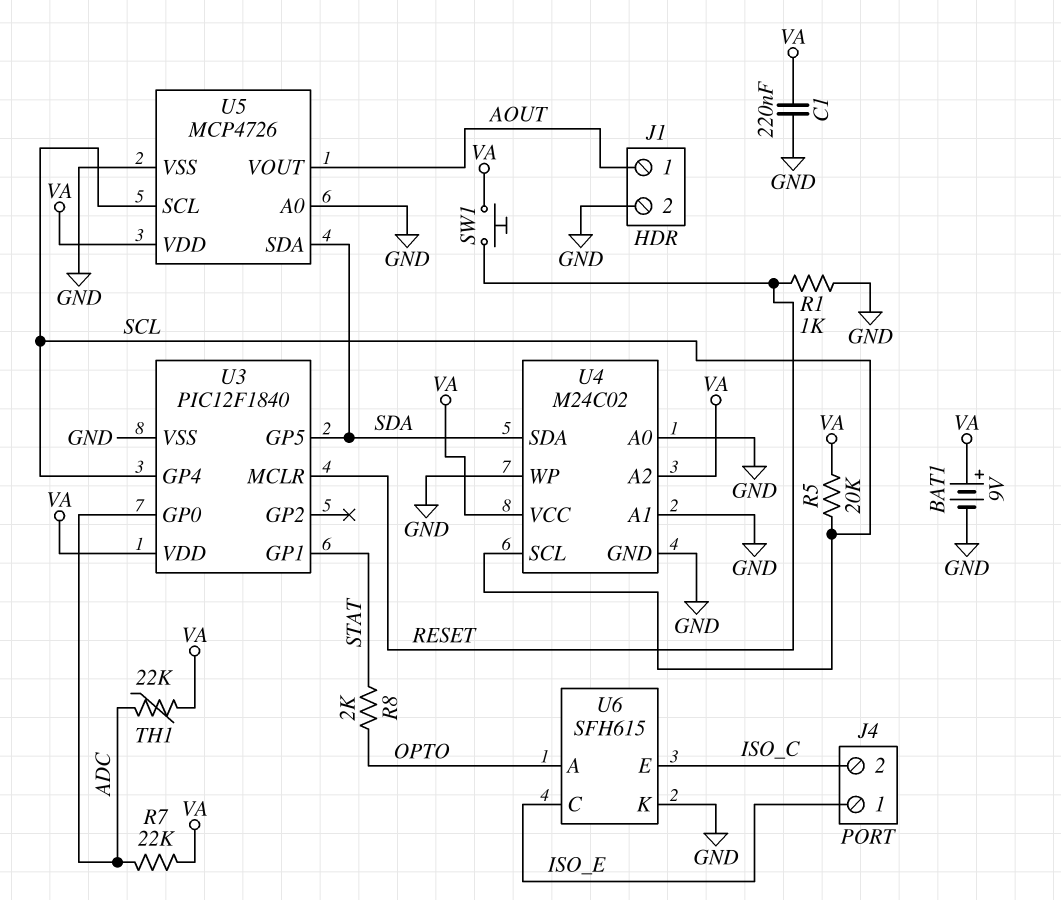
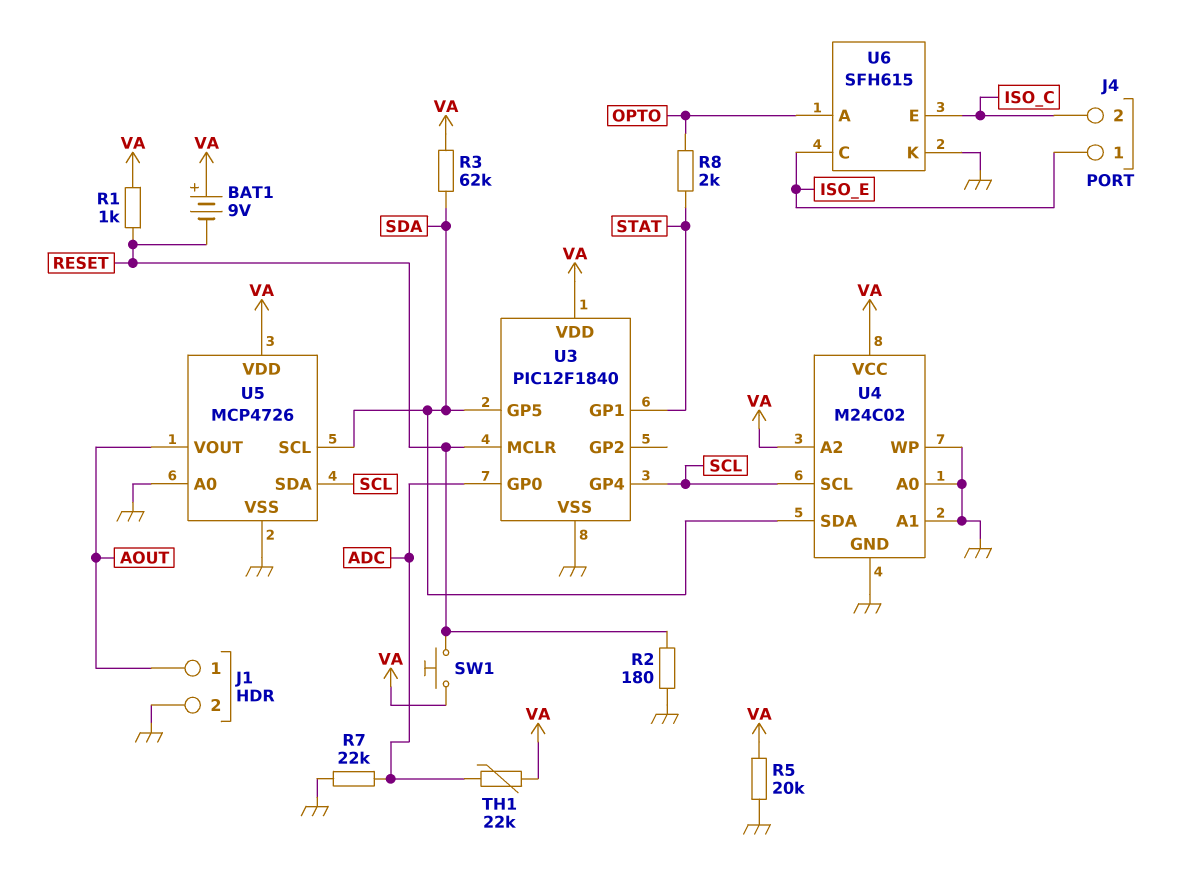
BAT1: 9V (plus VA, minus GND) -> 9V (plus VA, minus RESET)
C1: 220nF (GND, VA) -> none
R1: 1k (GND, RESET) -> 1k (RESET, VA)
R2: none -> 180 (GND, RESET)
R3: none -> 62k (SDA, VA)
R5: 20k (SCL, VA) -> 20k (GND, VA)
R7: 22k (ADC, VA) -> 22k (ADC, GND)
U5 pin SCL: SCL -> SDA
U5 pin SDA: SDA -> SCL

